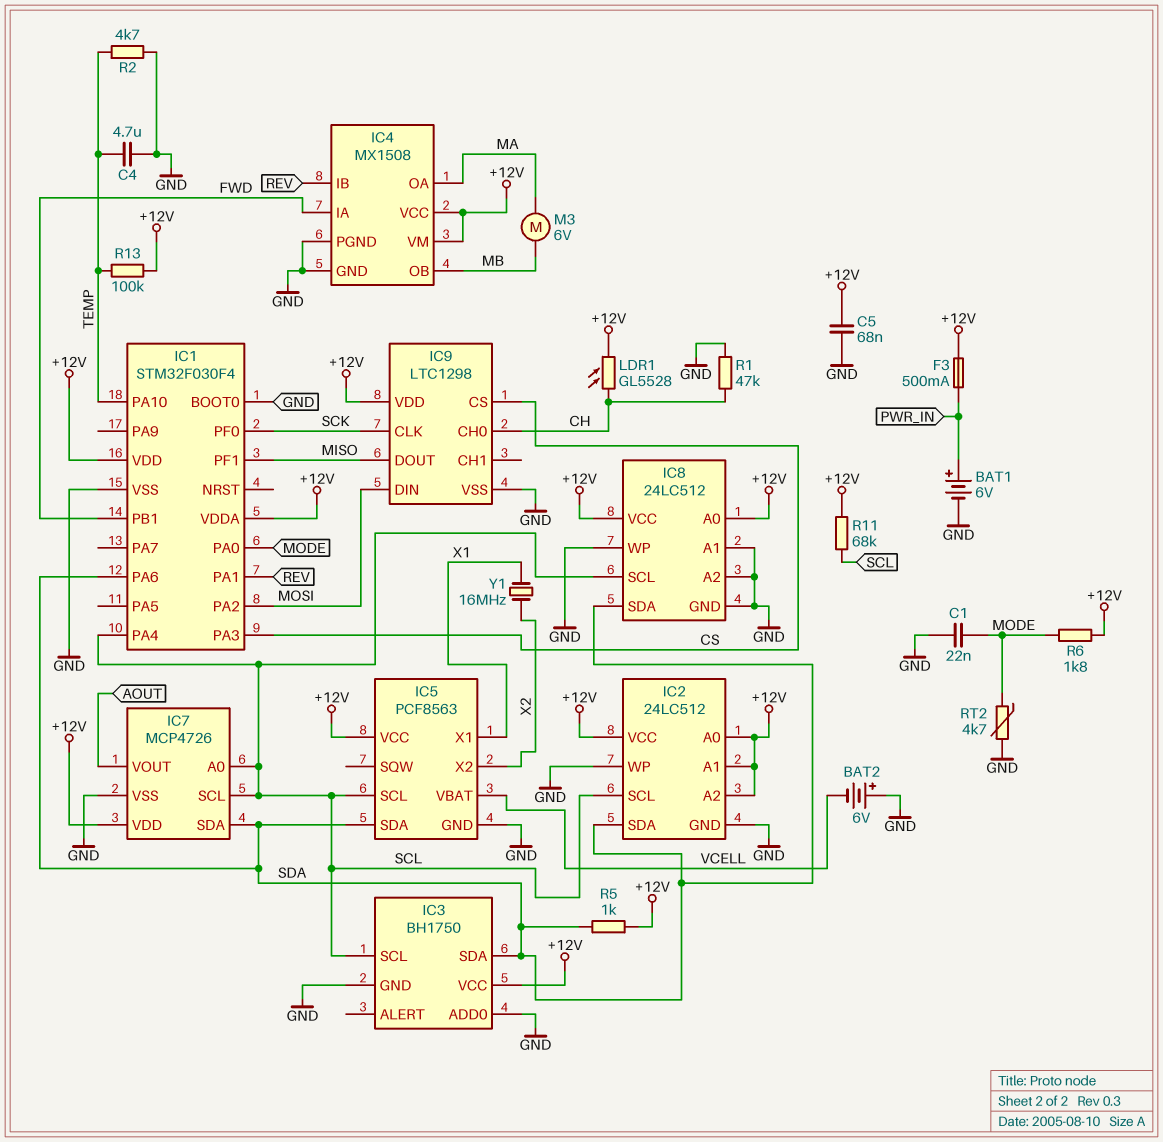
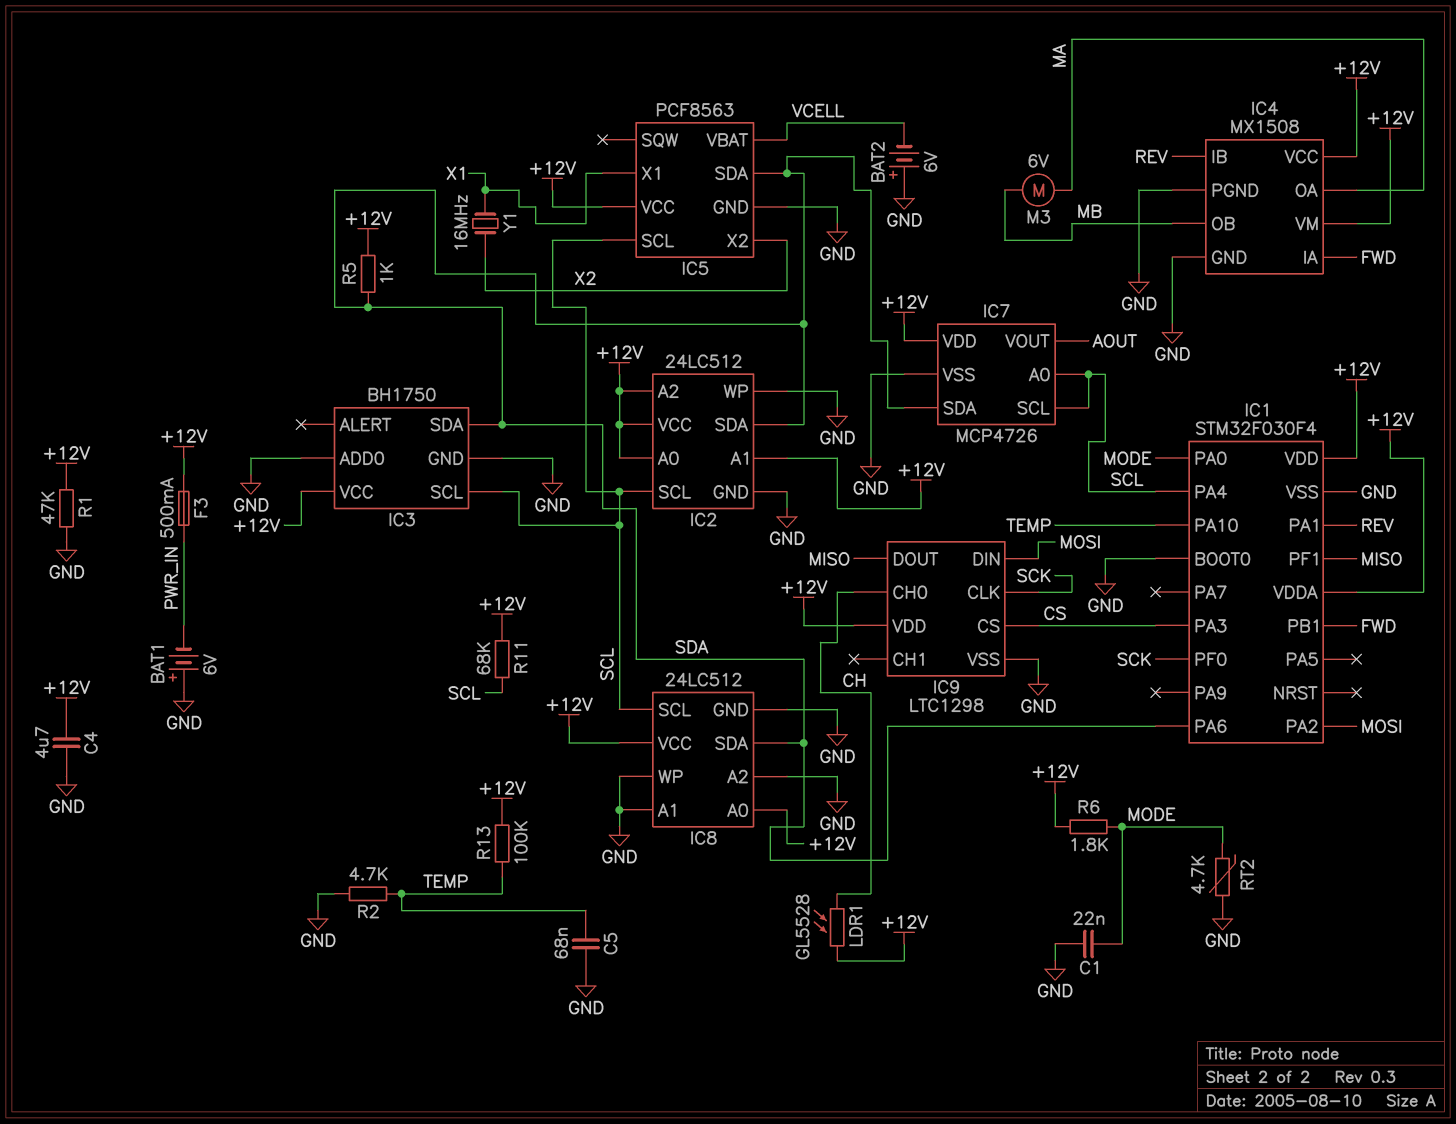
BAT1: 6V (plus PWR_IN, minus GND) -> 6V (plus GND, minus PWR_IN)
C4: 4.7uF (GND, TEMP) -> 4.7uF (+12V, GND)
C5: 68nF (+12V, GND) -> 68nF (GND, TEMP)
R1: 47k (CH, GND) -> 47k (+12V, GND)

